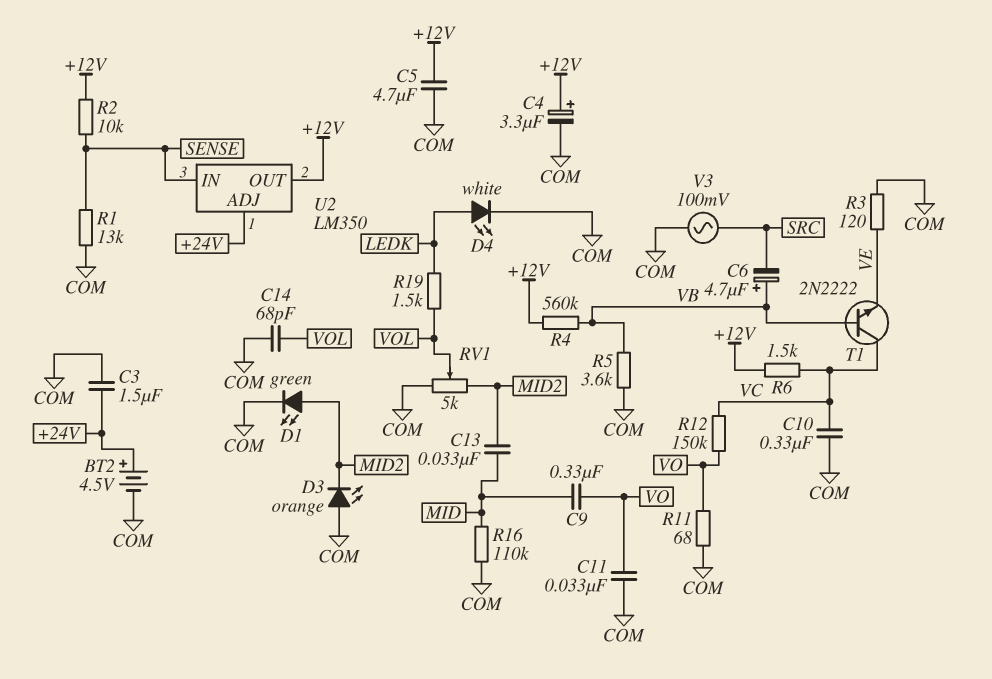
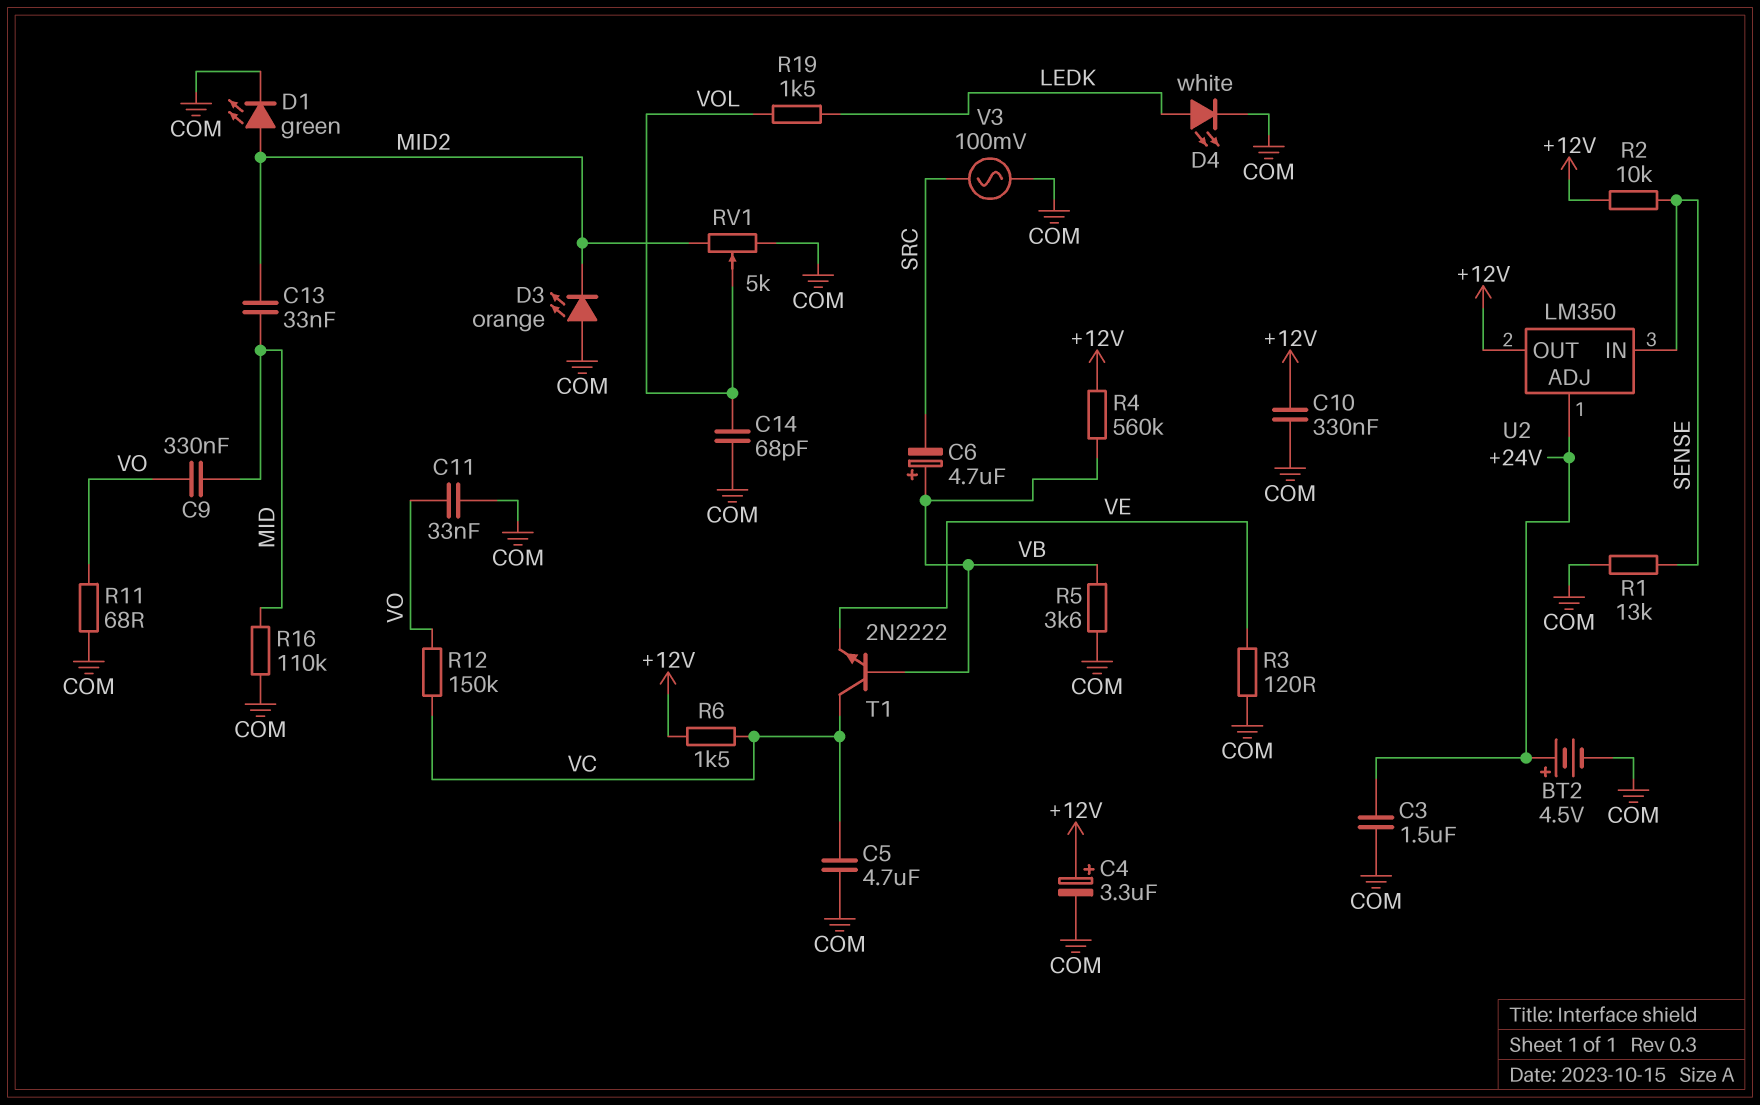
C5: 4.7uF (+12V, COM) -> 4.7uF (COM, VC)
C10: 330nF (COM, VC) -> 330nF (+12V, COM)

